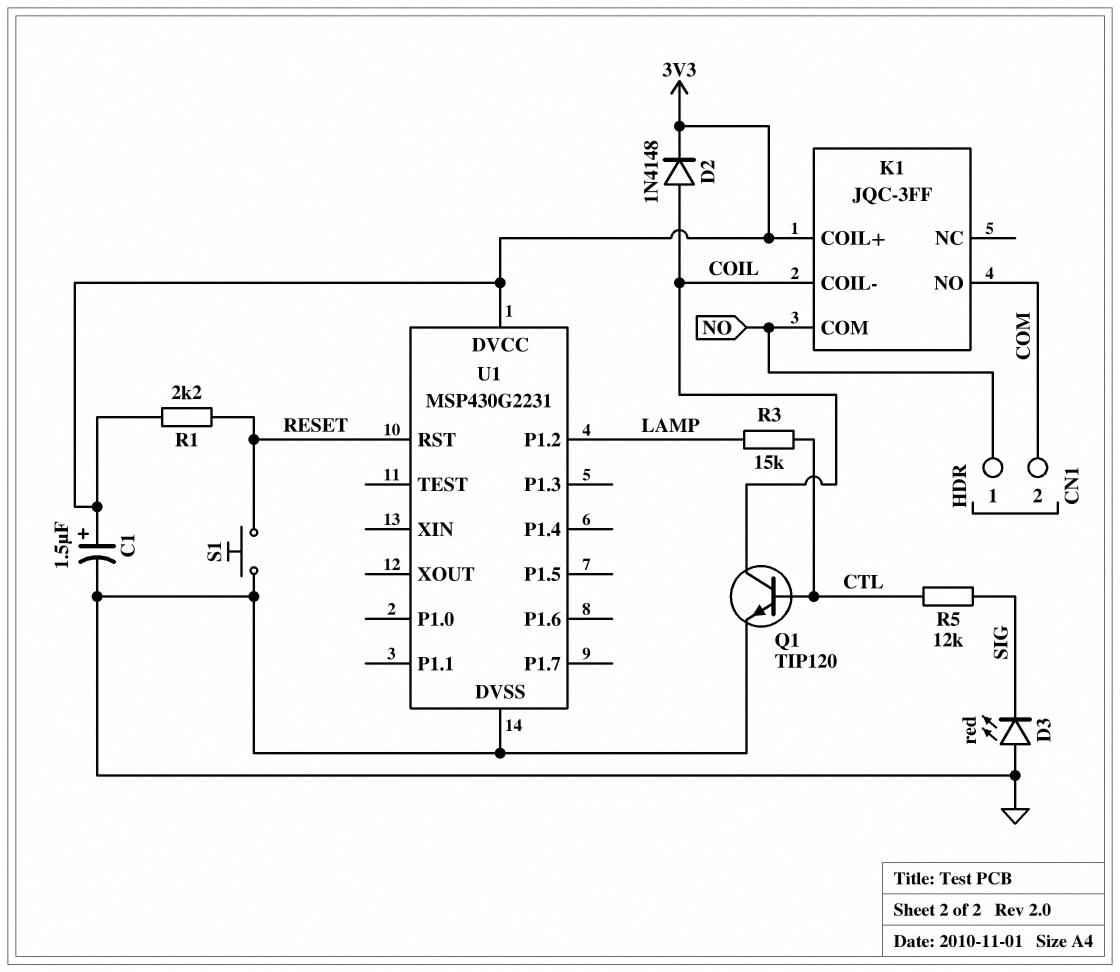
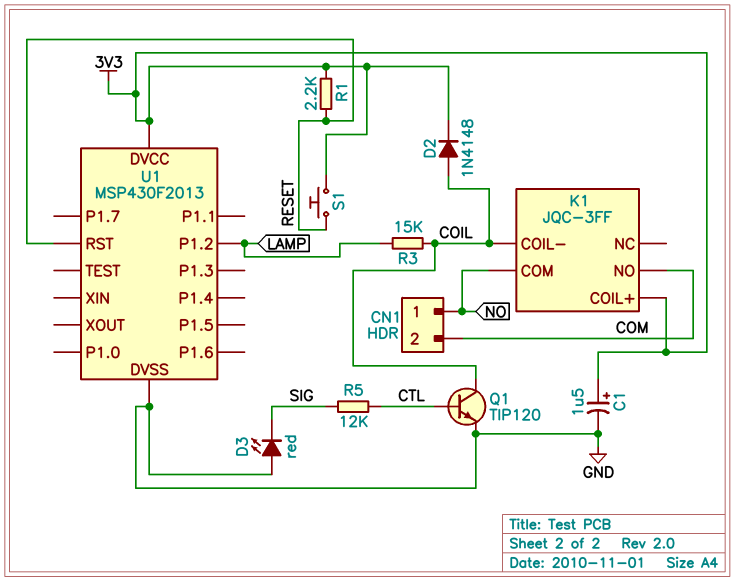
R3: 15k (CTL, LAMP) -> 15k (COIL, LAMP)
S1: button (GND, RESET) -> button (3V3, RESET)
U1: MSP430G2231 -> MSP430F2013

